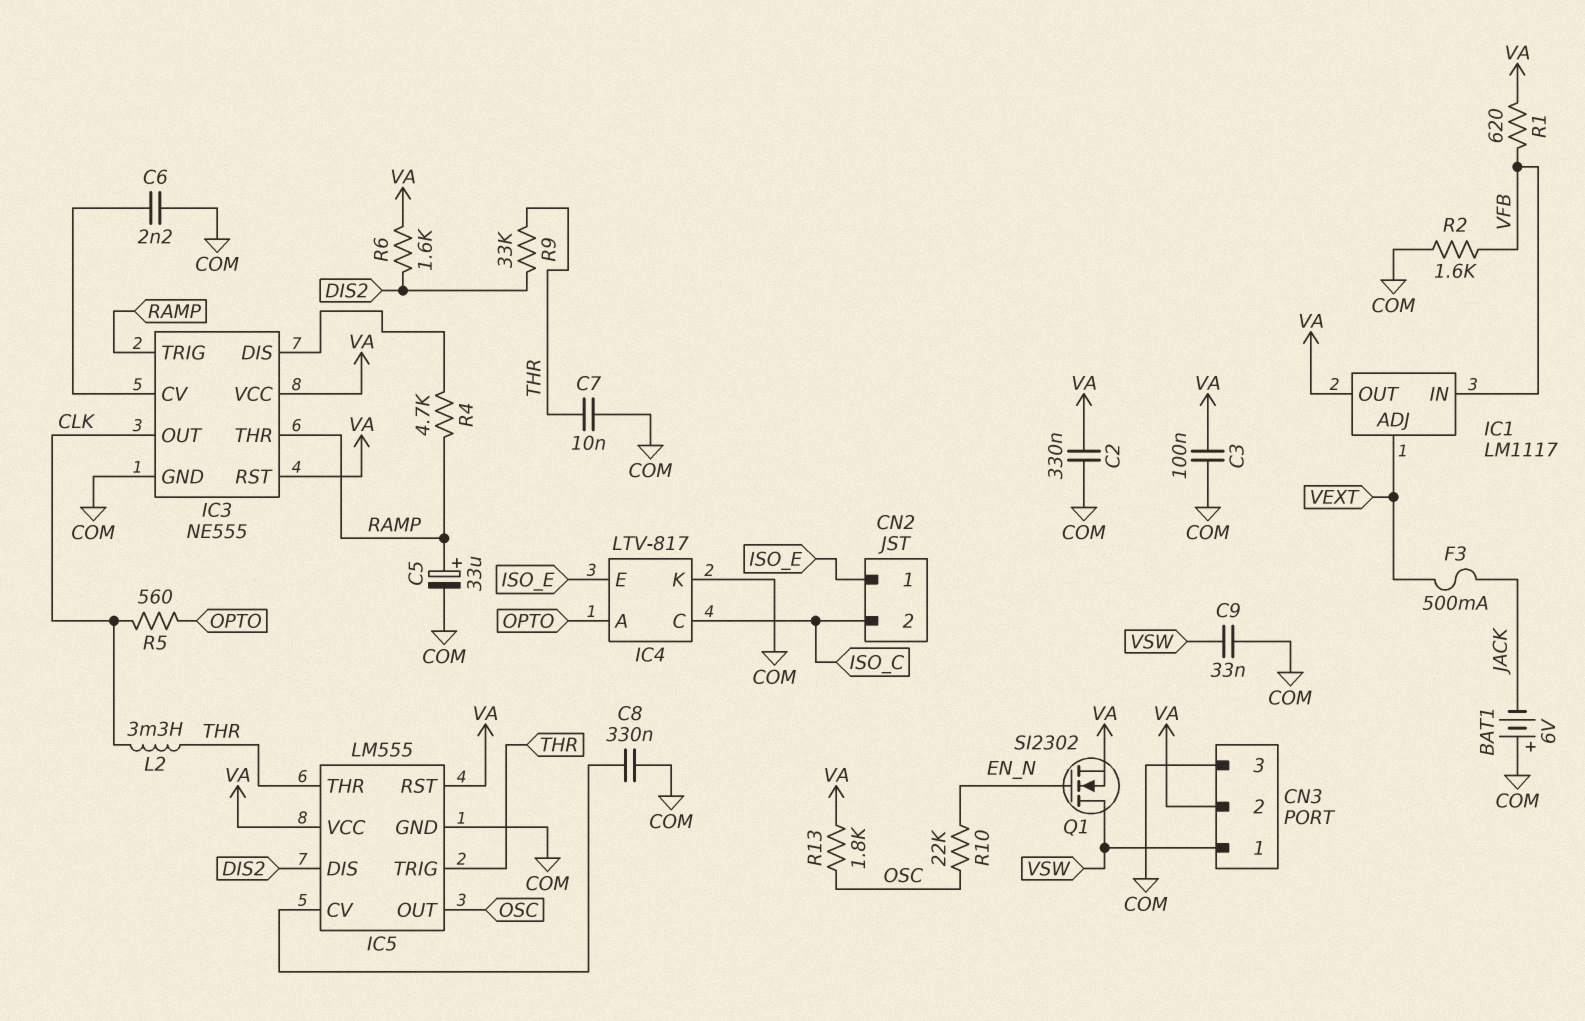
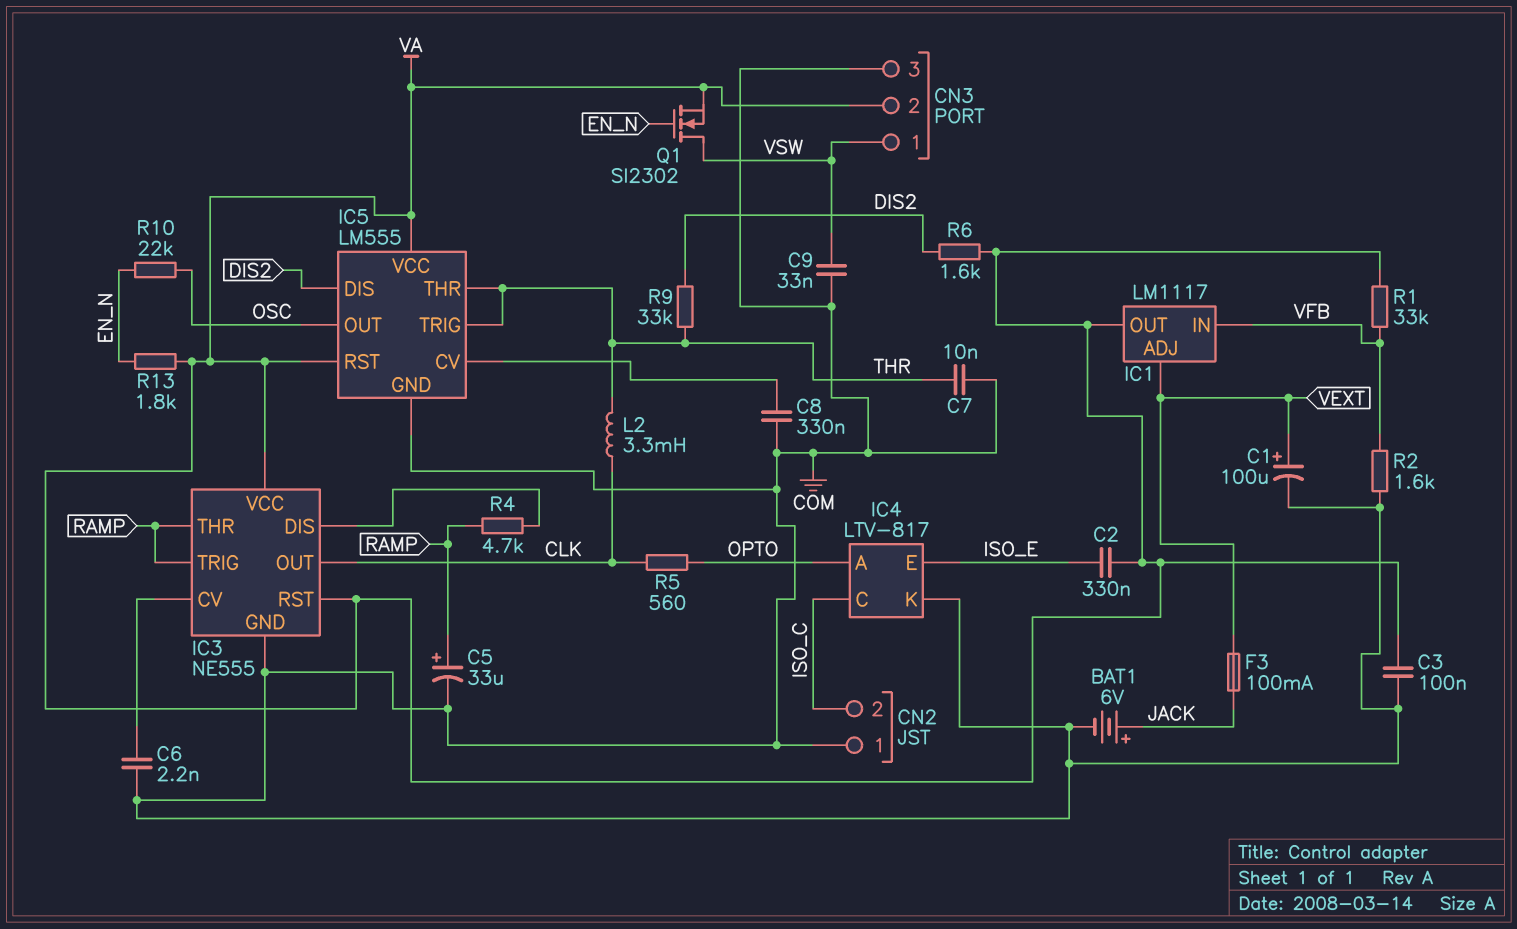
BAT1: 6V (plus COM, minus JACK) -> 6V (plus JACK, minus COM)
C1: none -> 100uF (plus VEXT, minus COM)
C2: 330nF (COM, VA) -> 330nF (ISO_E, VA)
CN2 pin 1: ISO_E -> COM
F3: 500mA (JACK, VEXT) -> 100mA (JACK, VEXT)
R1: 620 (VA, VFB) -> 33k (VA, VFB)
R13: 1.8k (OSC, VA) -> 1.8k (EN_N, VA)

